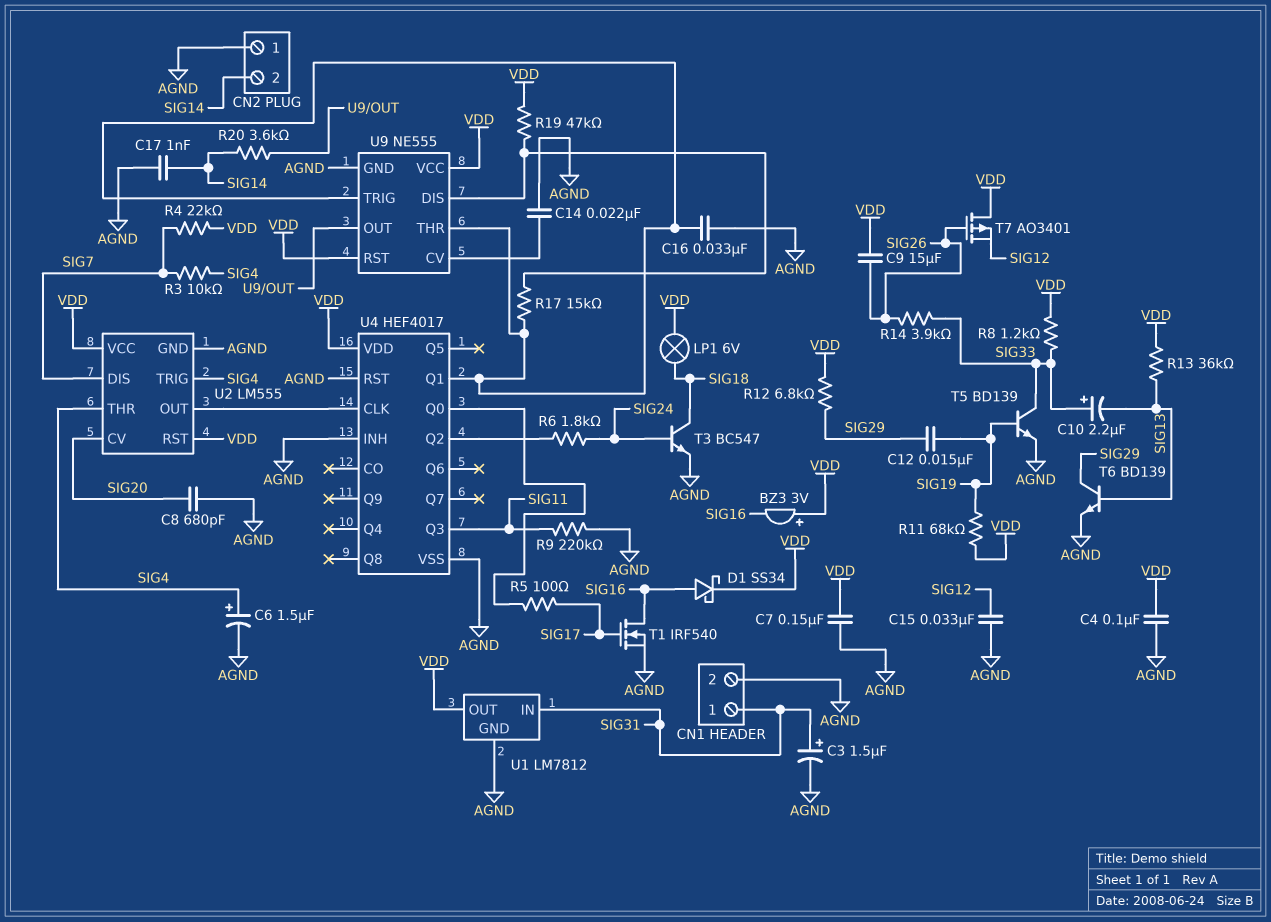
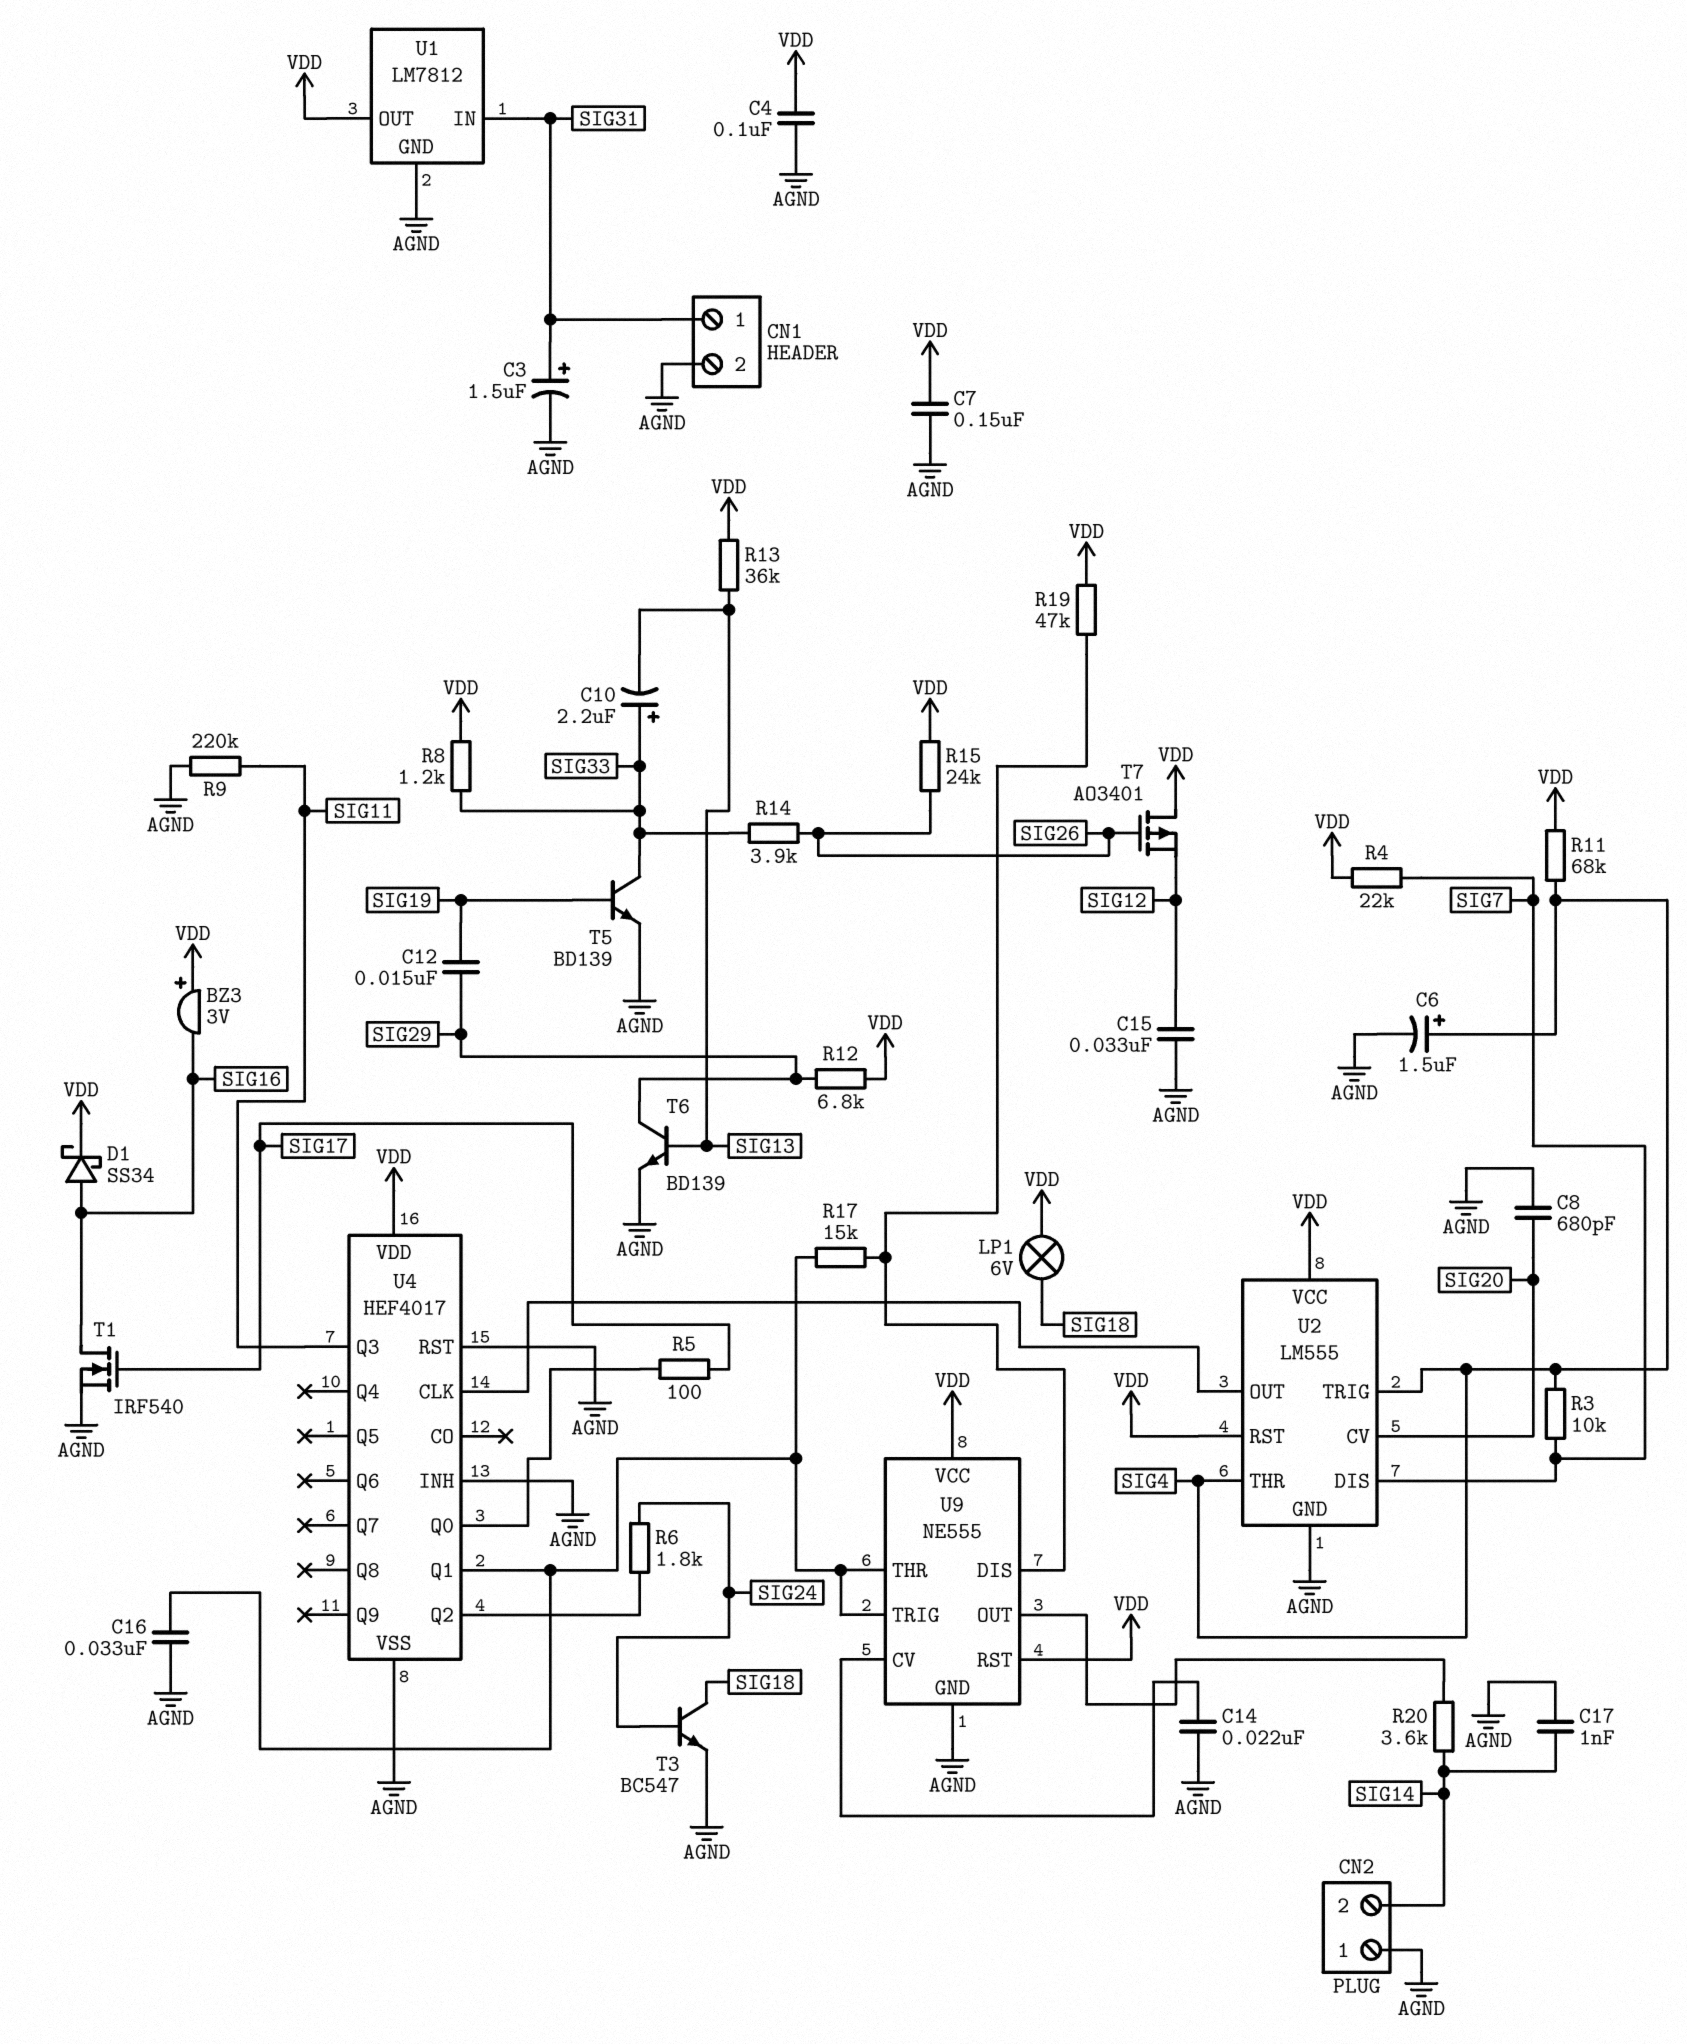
C9: 15uF (SIG26, VDD) -> none
R11: 68k (SIG19, VDD) -> 68k (SIG4, VDD)
R15: none -> 24k (SIG26, VDD)

